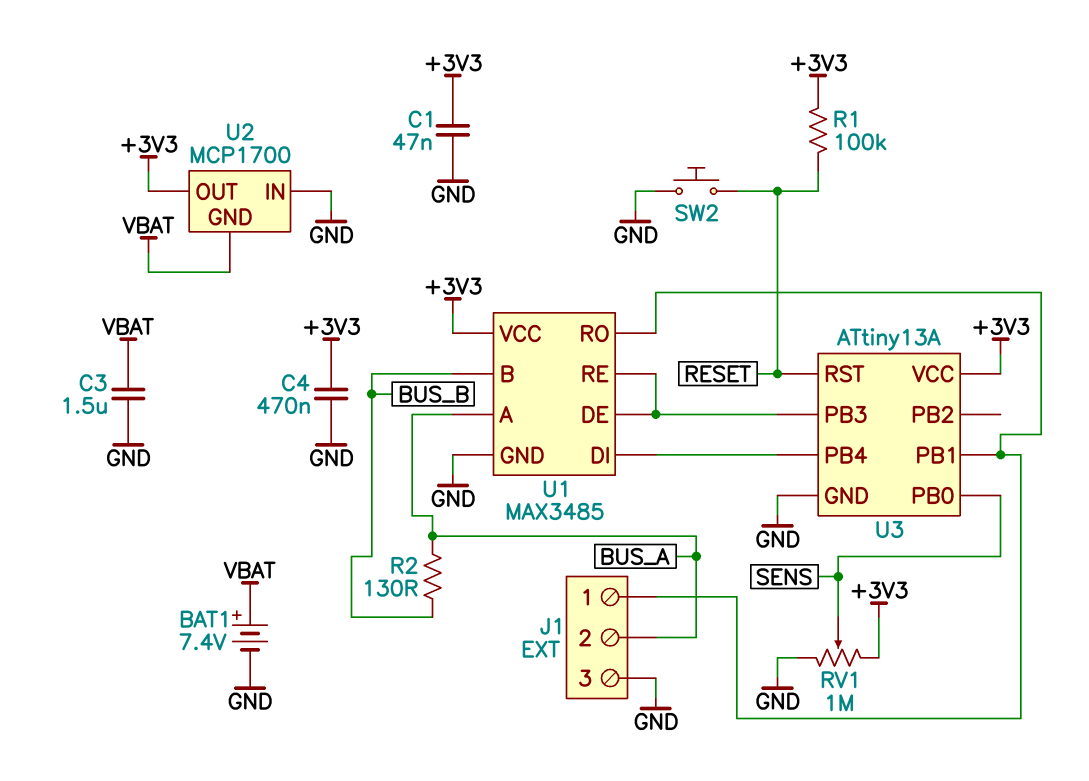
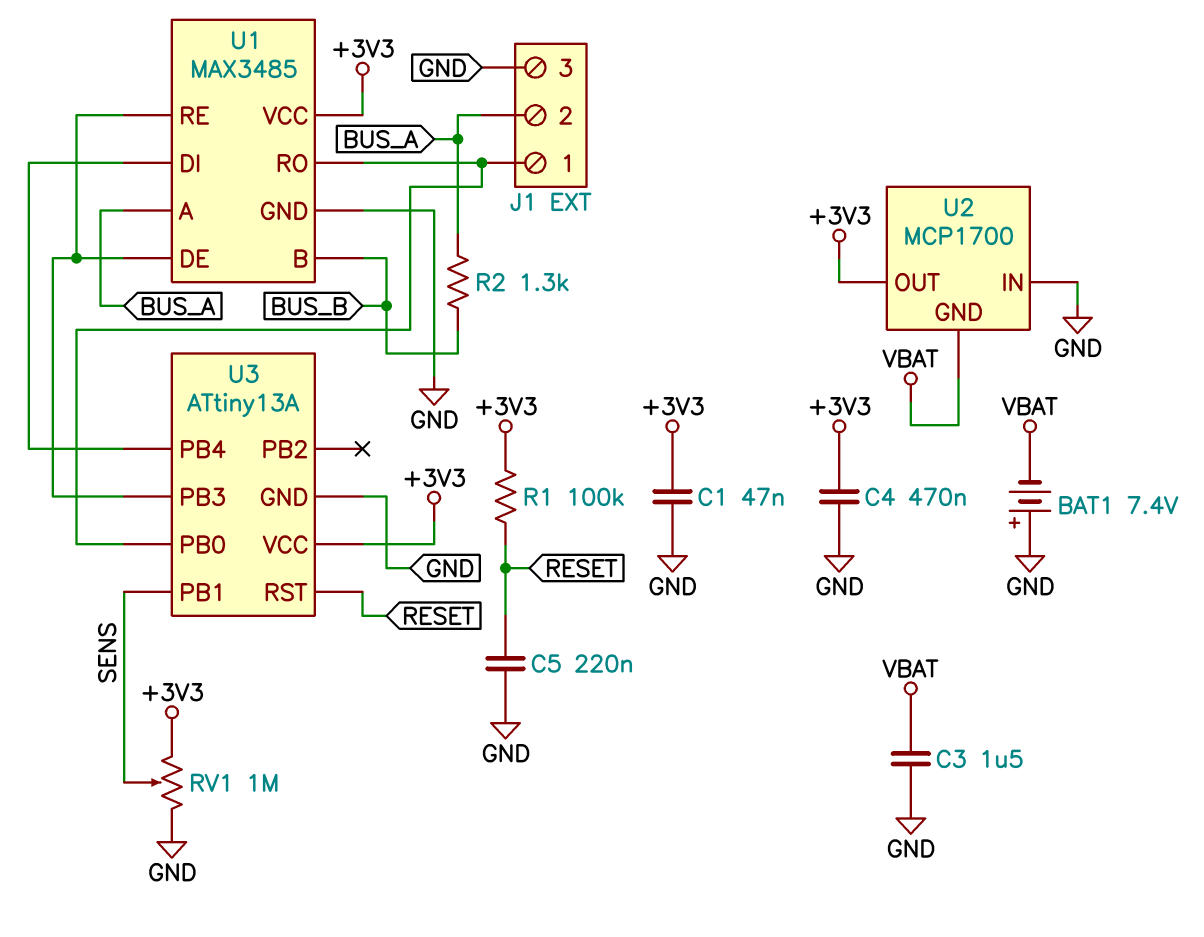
BAT1: 7.4V (plus VBAT, minus GND) -> 7.4V (plus GND, minus VBAT)
C5: none -> 220nF (GND, RESET)
R2: 130 (BUS_A, BUS_B) -> 1.3k (BUS_A, BUS_B)
SW2: button (GND, RESET) -> none
U3 pin PB0: SENS -> J1/1
U3 pin PB1: J1/1 -> SENS

